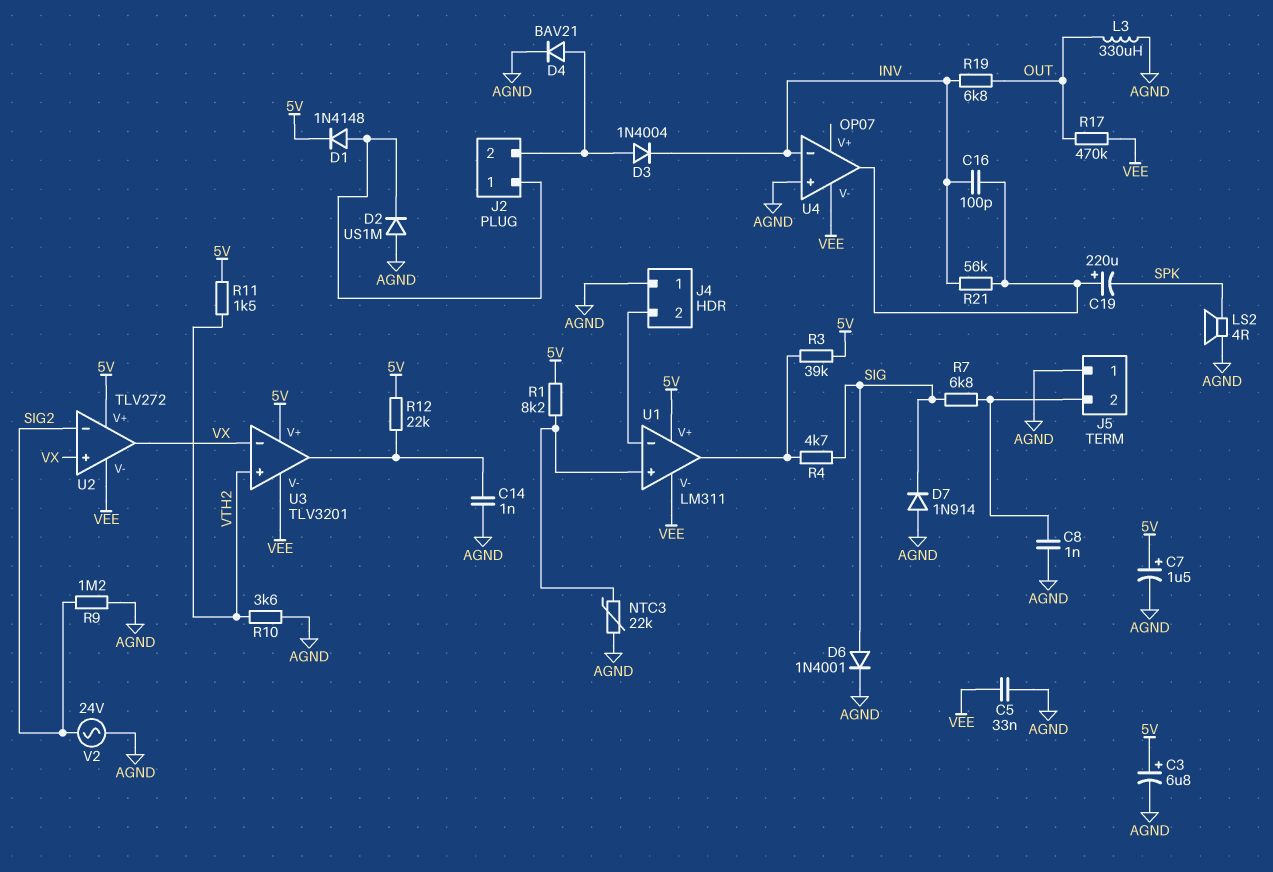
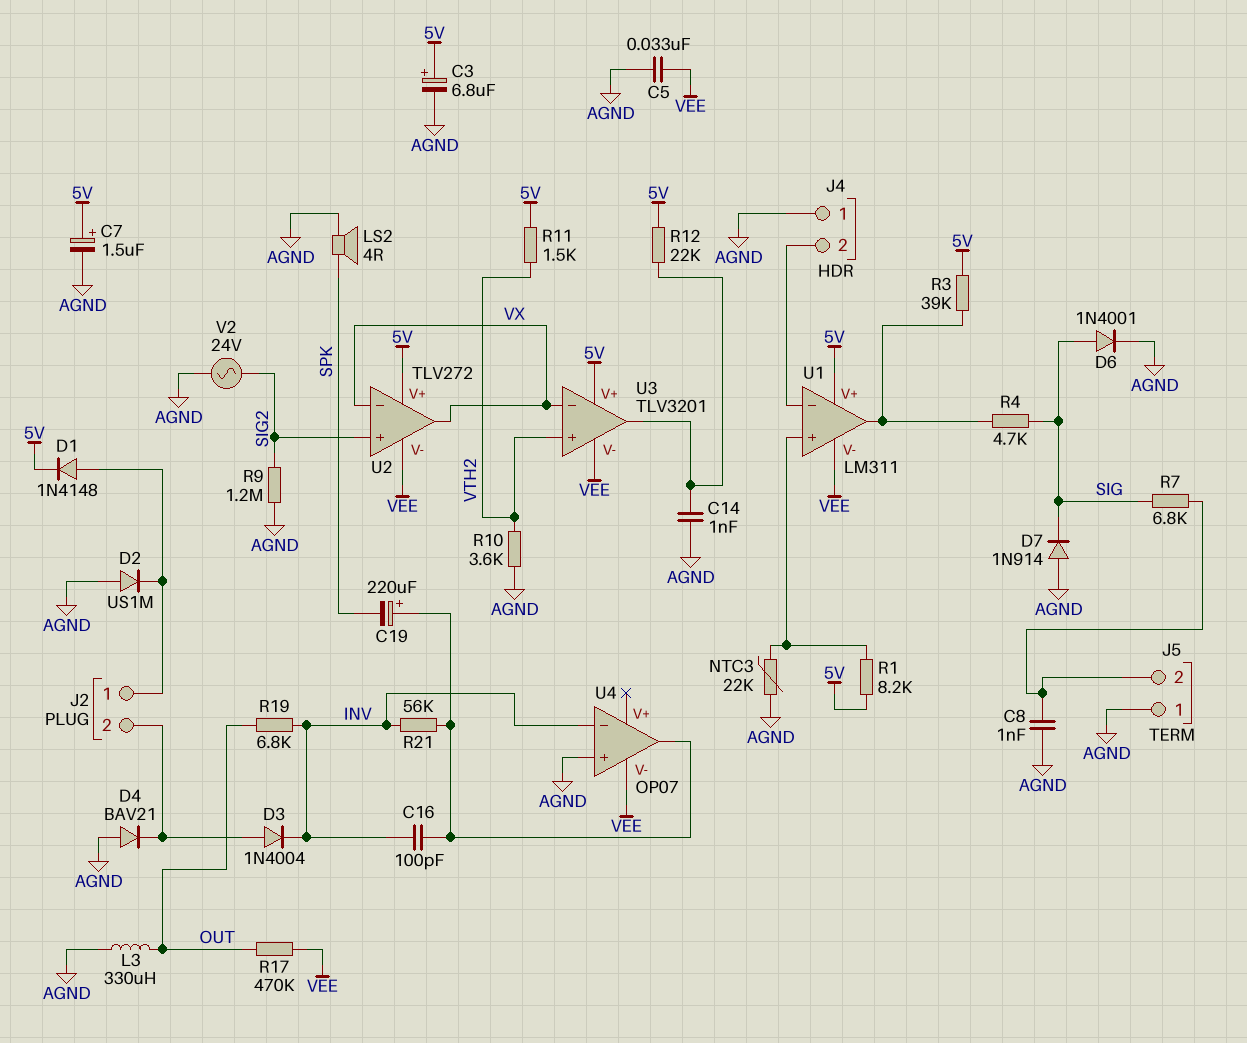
D4: diode BAV21 (A J2/2, K AGND) -> diode BAV21 (A AGND, K J2/2)
U2 pin in+: VX -> SIG2
U2 pin in-: SIG2 -> VX

